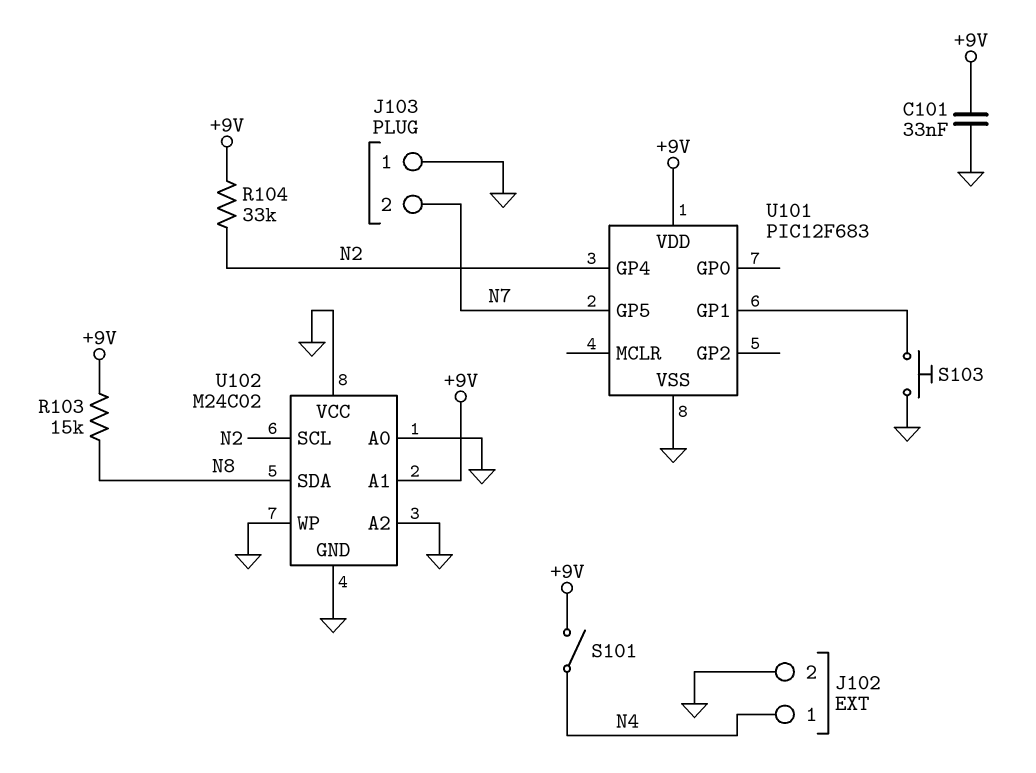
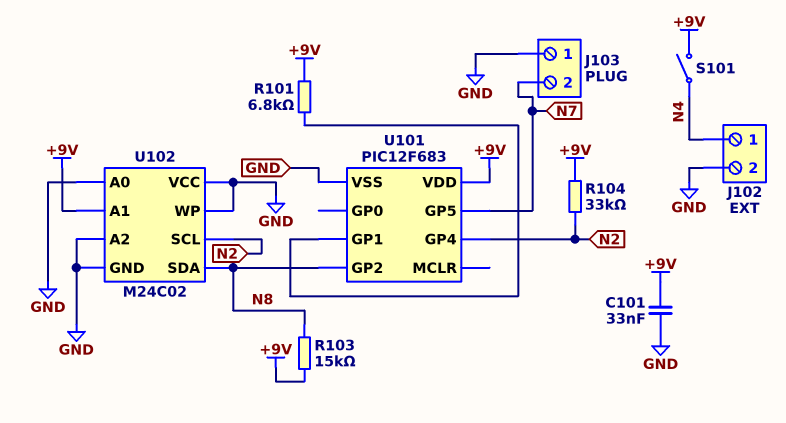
R101: none -> 6.8k (+9V, U101/GP1)
S103: button (GND, U101/GP1) -> none
U101 pin GP2: none -> N8

